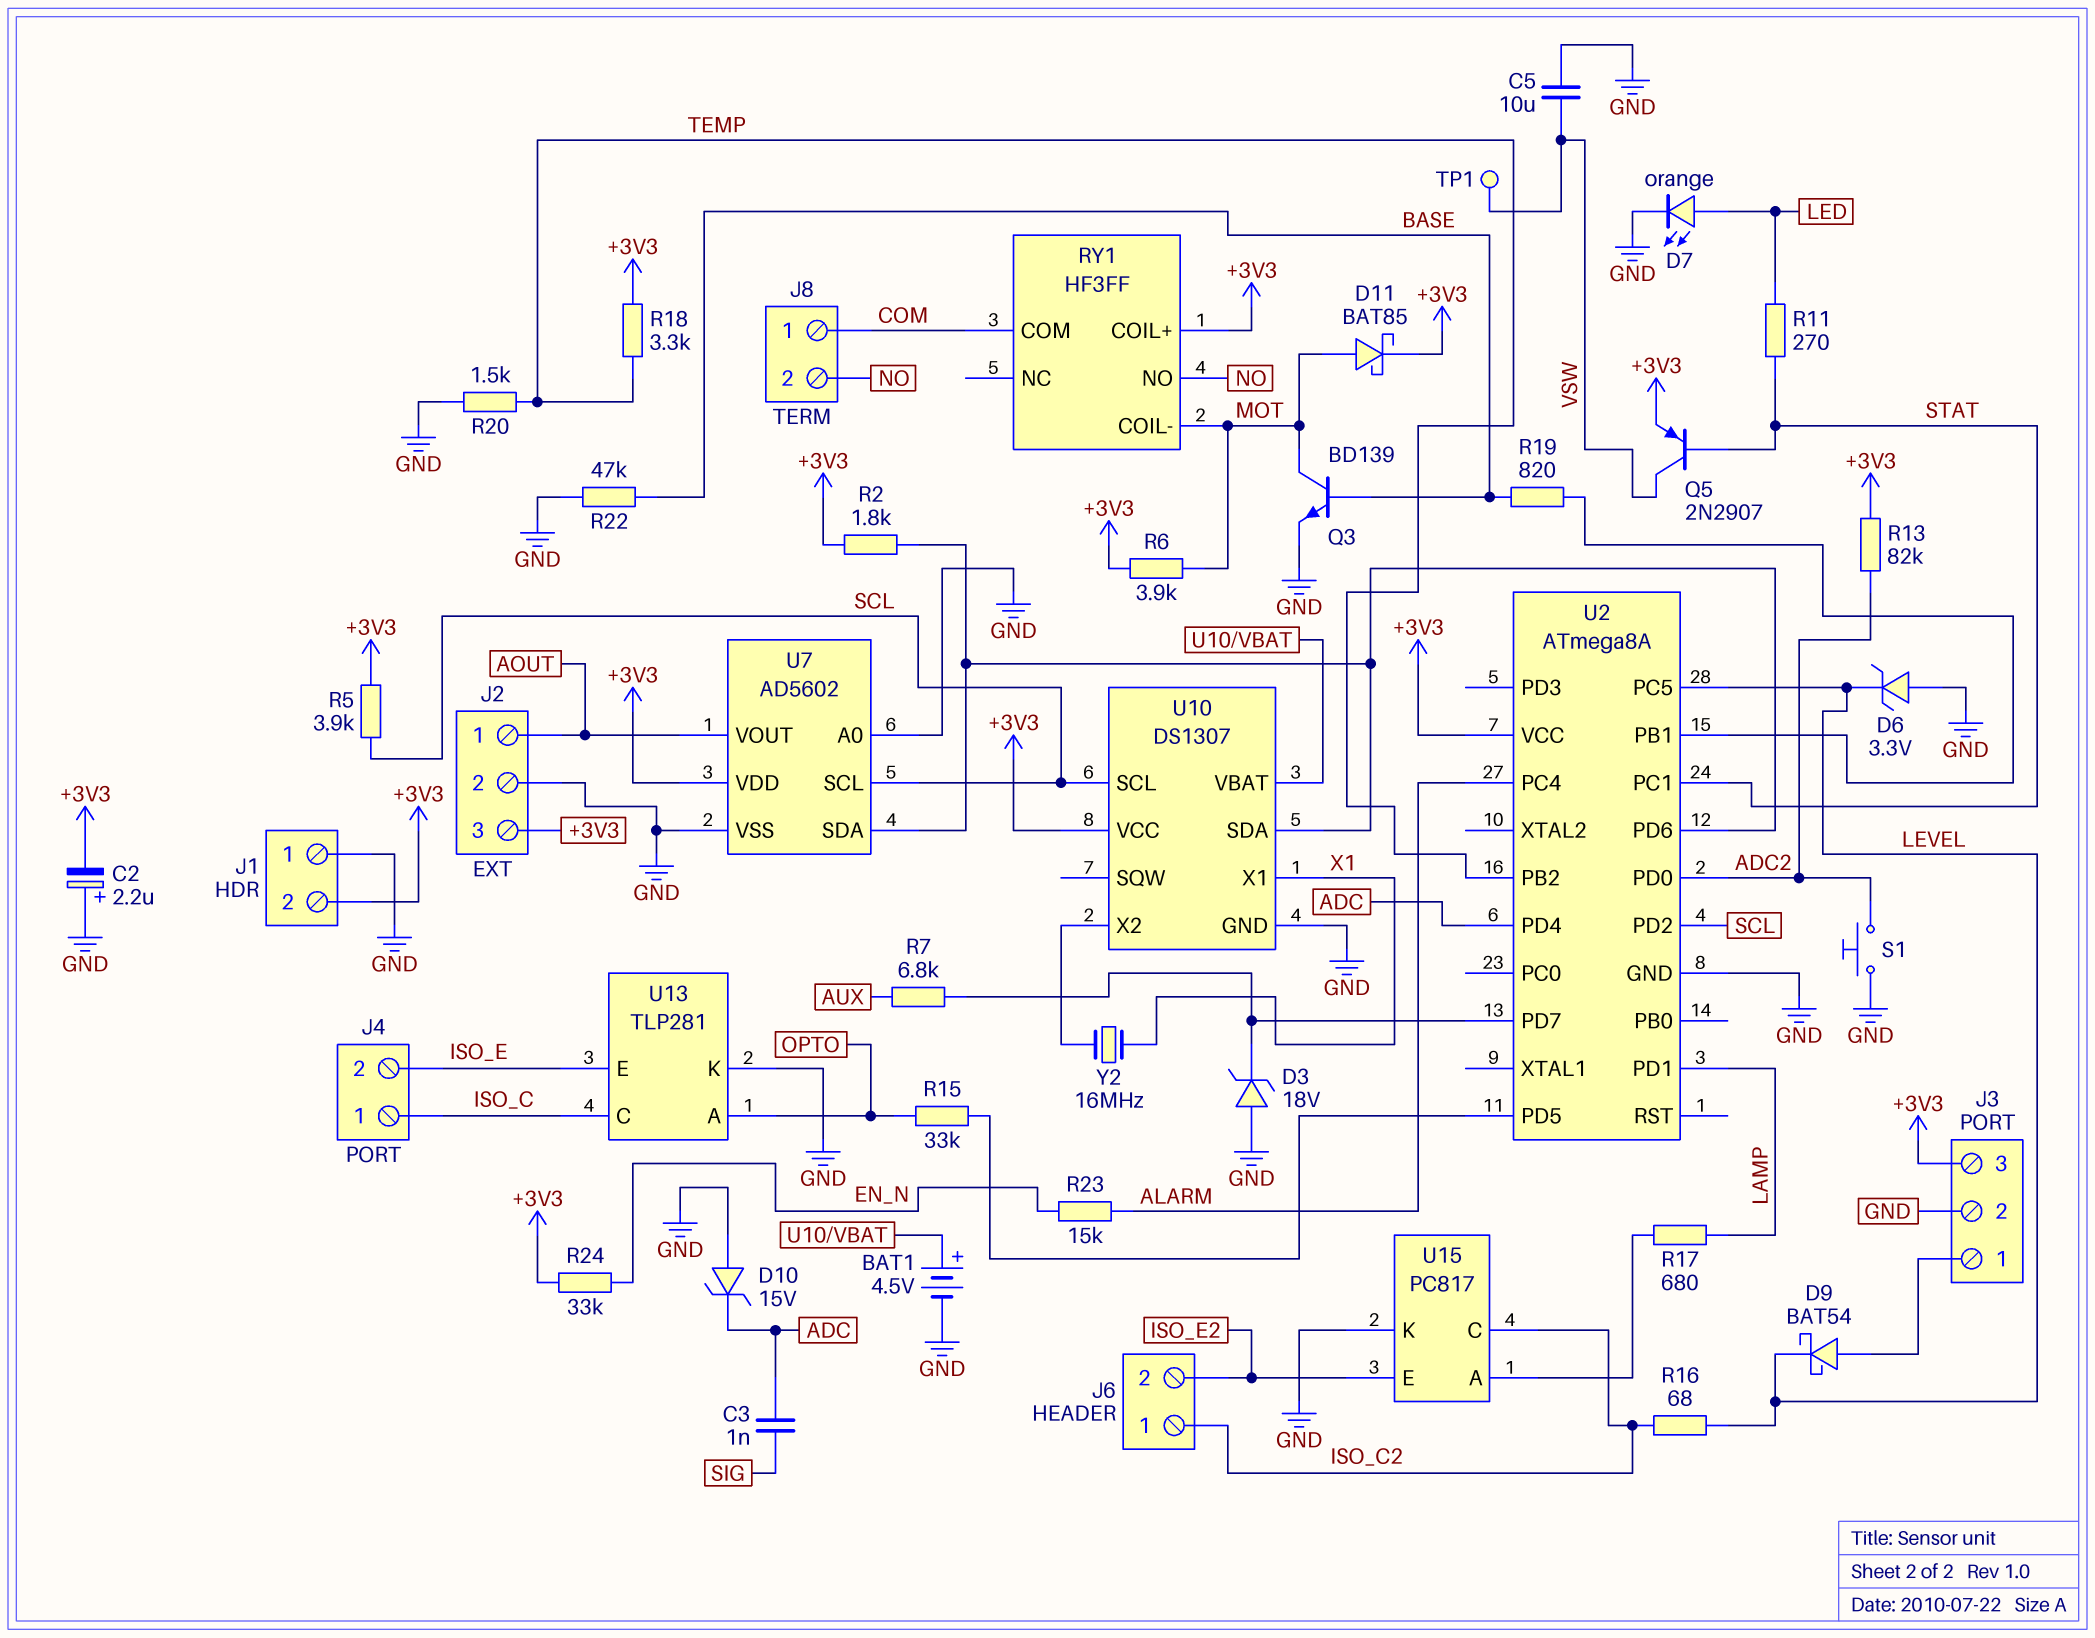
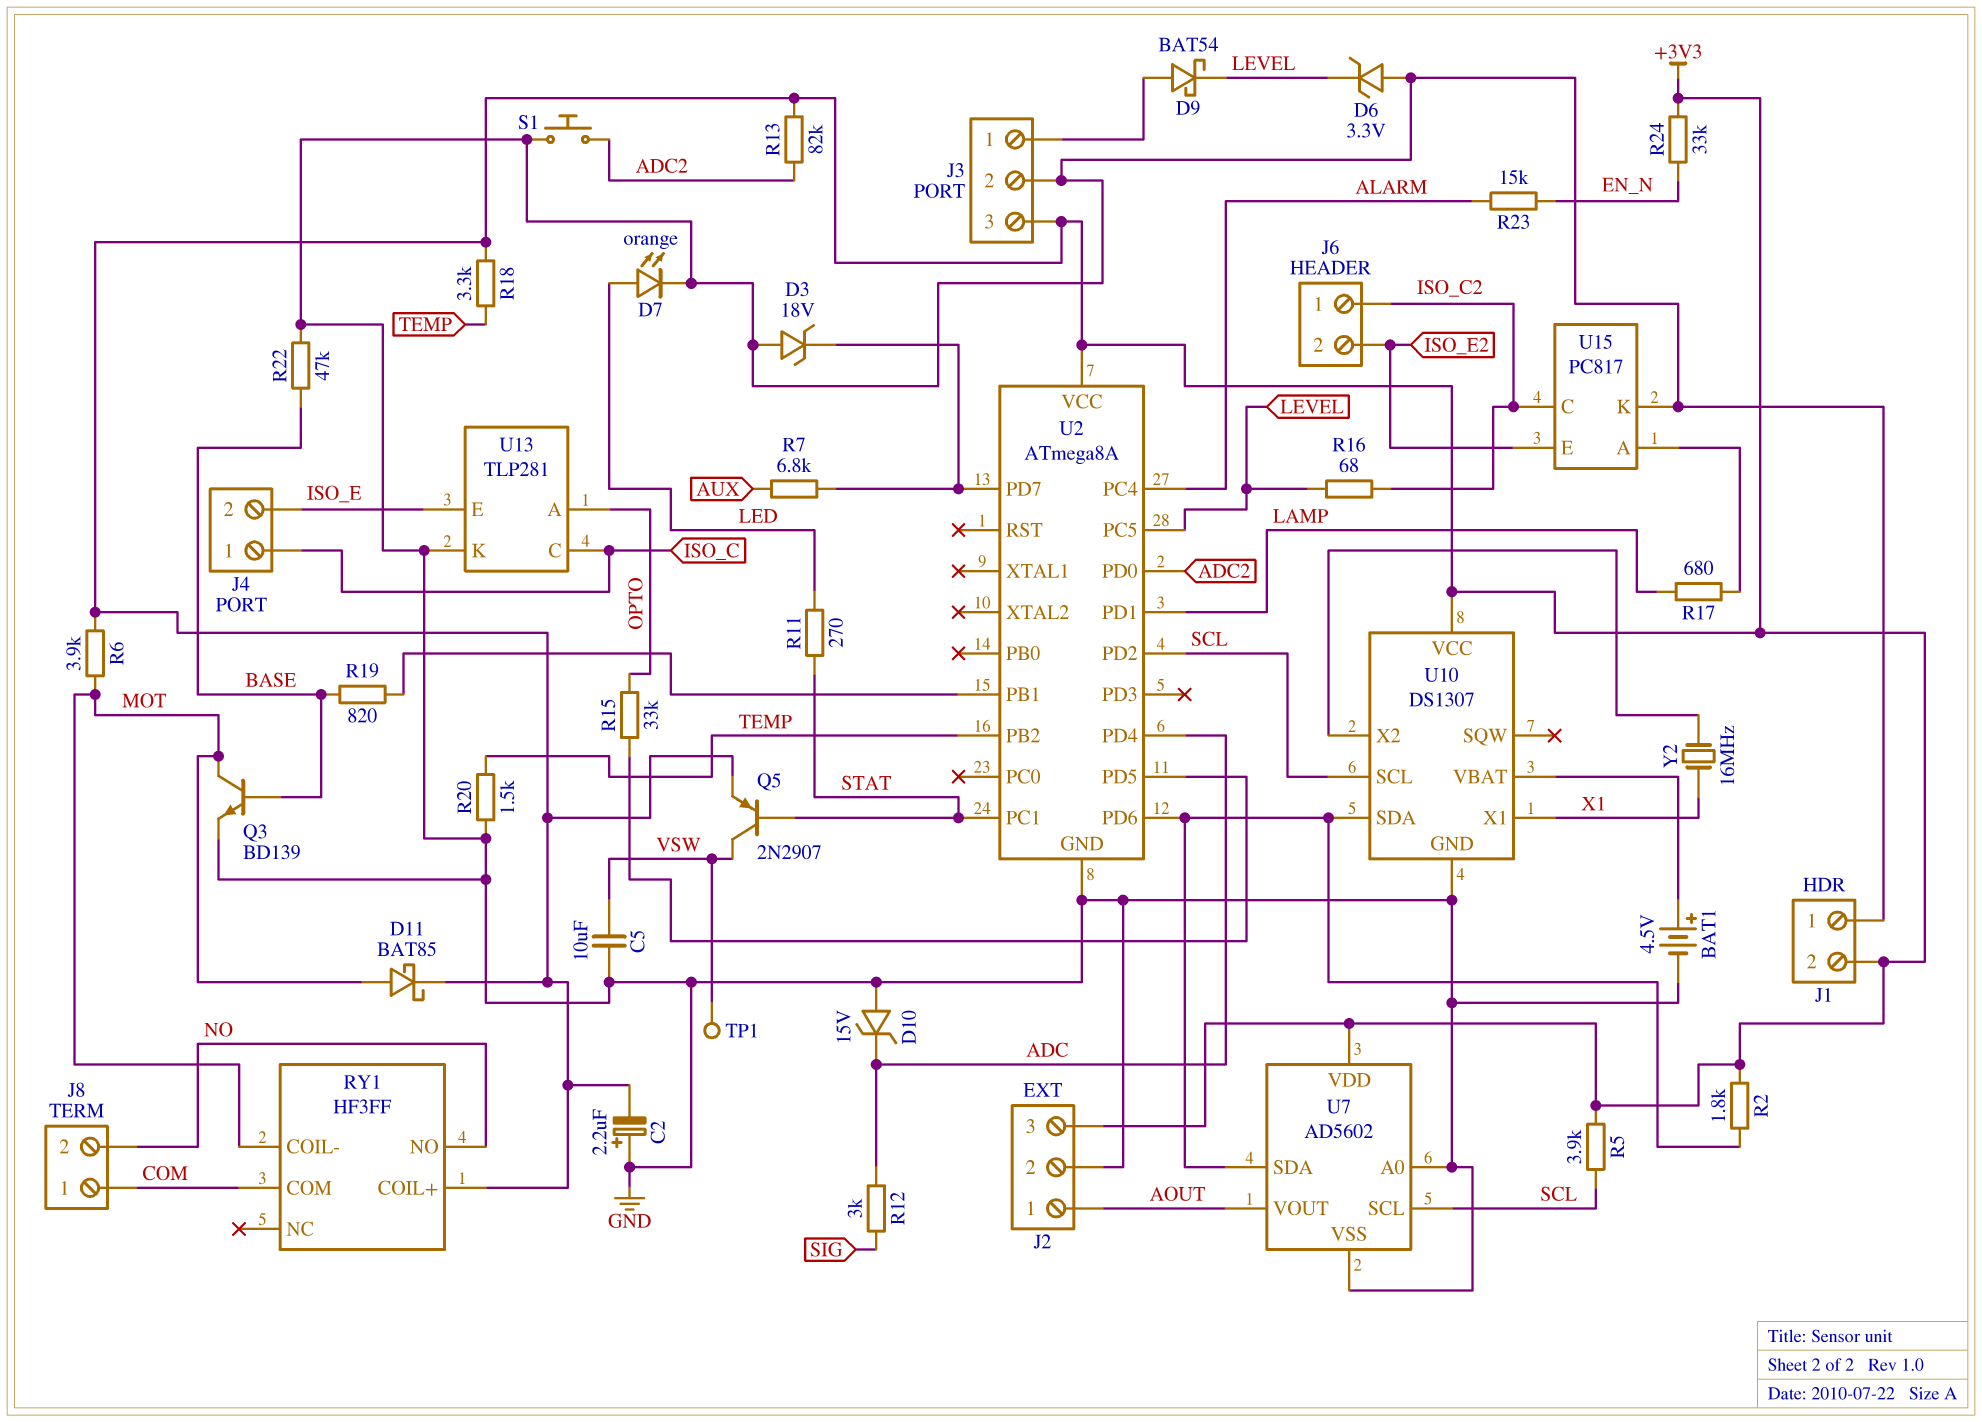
C3: 1nF (ADC, SIG) -> none
R12: none -> 3k (ADC, SIG)

